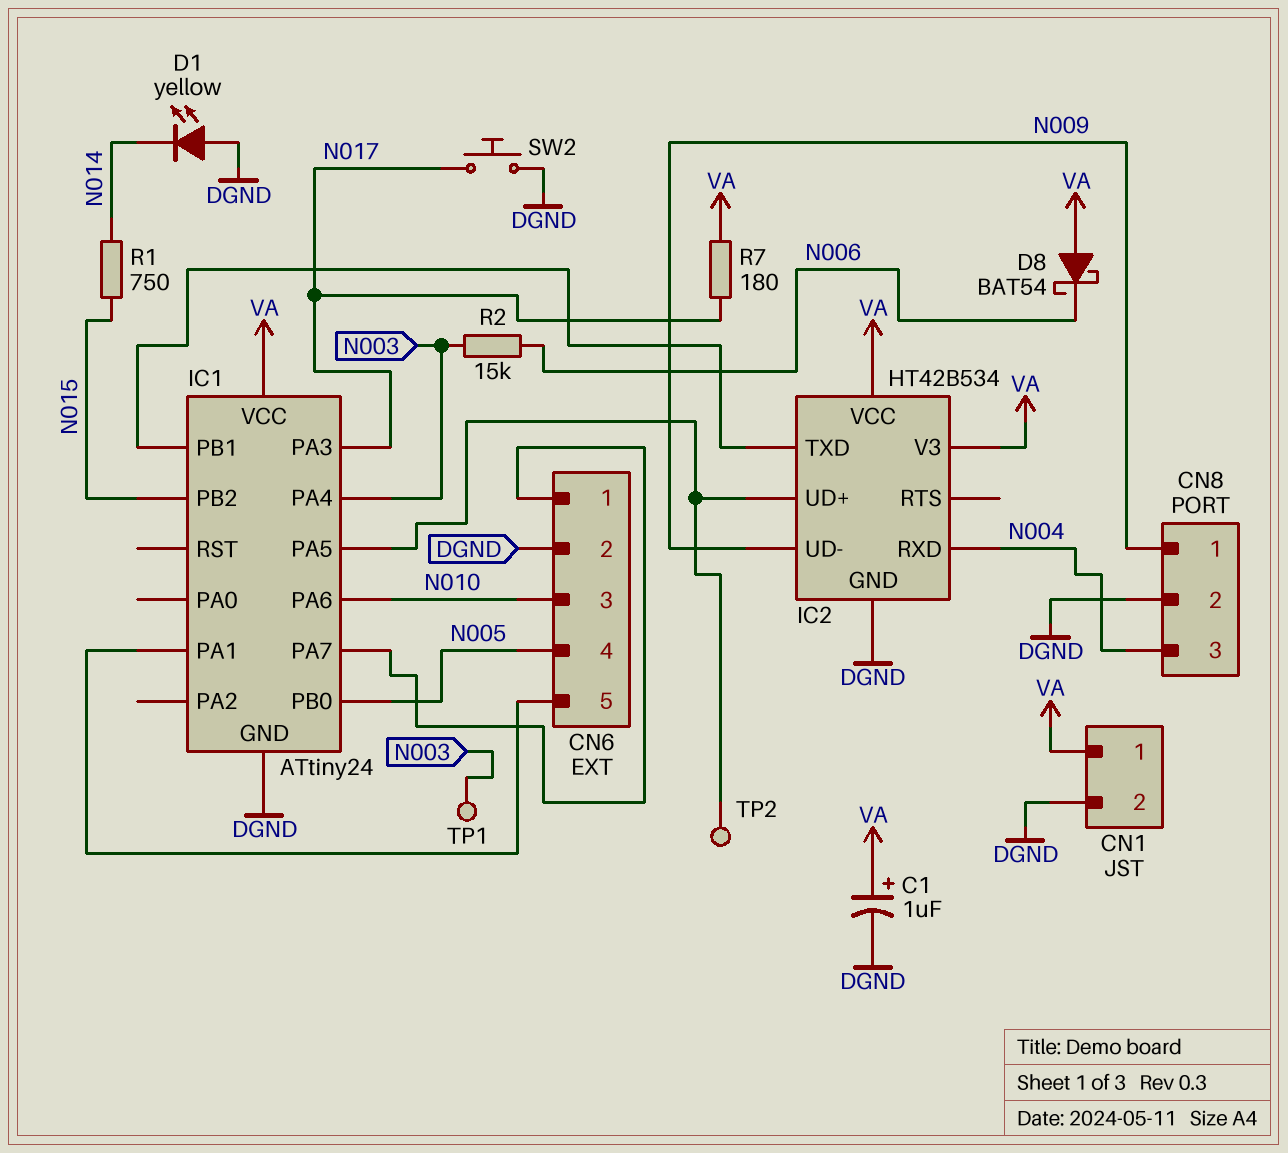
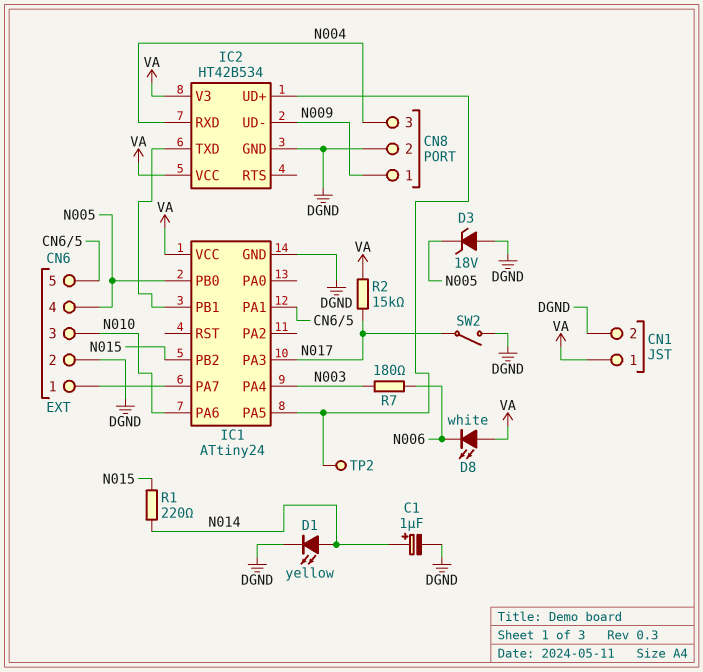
C1: 1uF (plus VA, minus DGND) -> 1uF (plus N014, minus DGND)
D1: LED yellow (A DGND, K N014) -> LED yellow (A N014, K DGND)
D3: none -> zener 18V (A DGND, K N005)
D8: schottky BAT54 (A VA, K N006) -> LED white (A VA, K N006)
R1: 750 (N014, N015) -> 220 (N014, N015)
R2: 15k (N003, N006) -> 15k (N017, VA)
R7: 180 (N017, VA) -> 180 (N003, N006)
SW2: button (DGND, N017) -> switch (DGND, N017)
TP1: test point (N003) -> none

